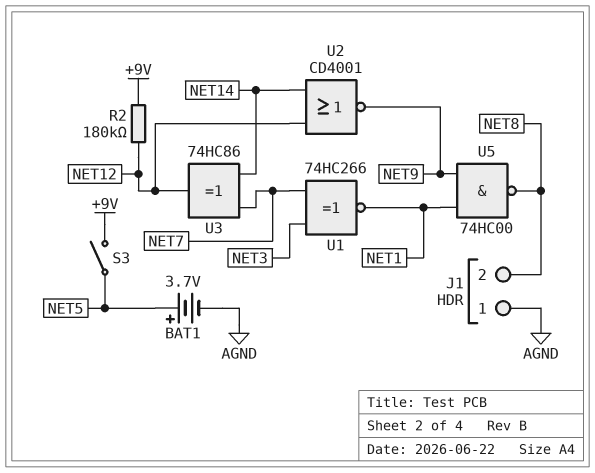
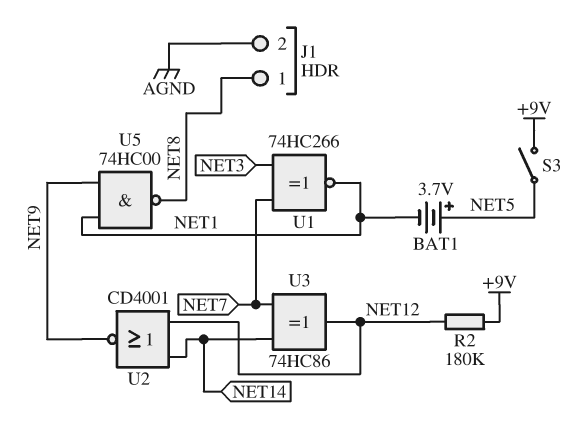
BAT1: 3.7V (plus NET5, minus AGND) -> 3.7V (plus NET5, minus NET1)
J1 pin 1: AGND -> NET8
J1 pin 2: NET8 -> AGND

